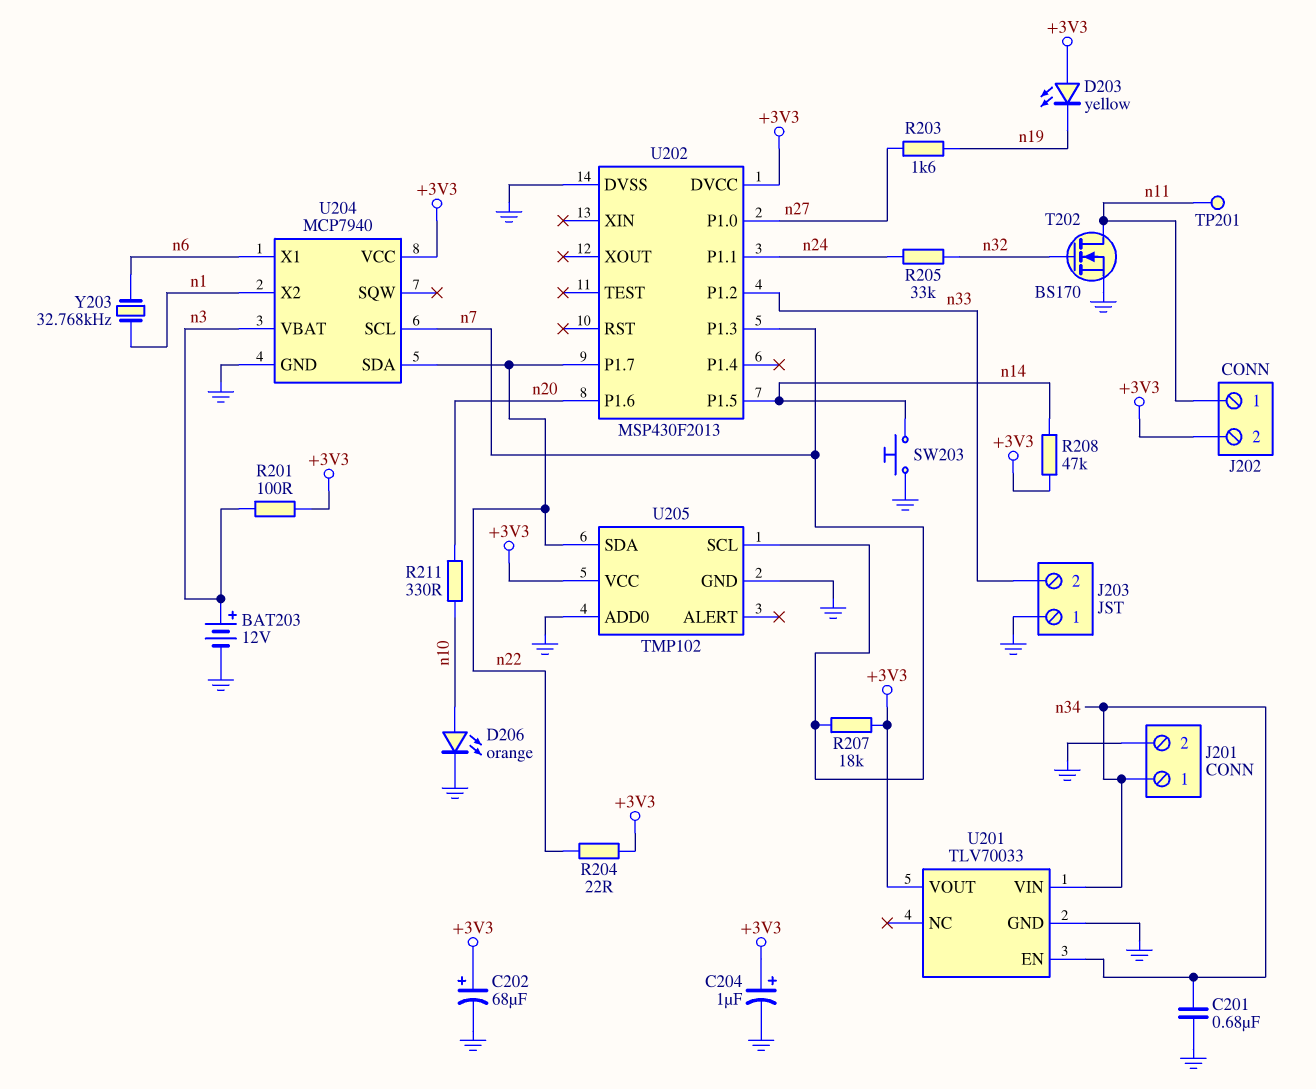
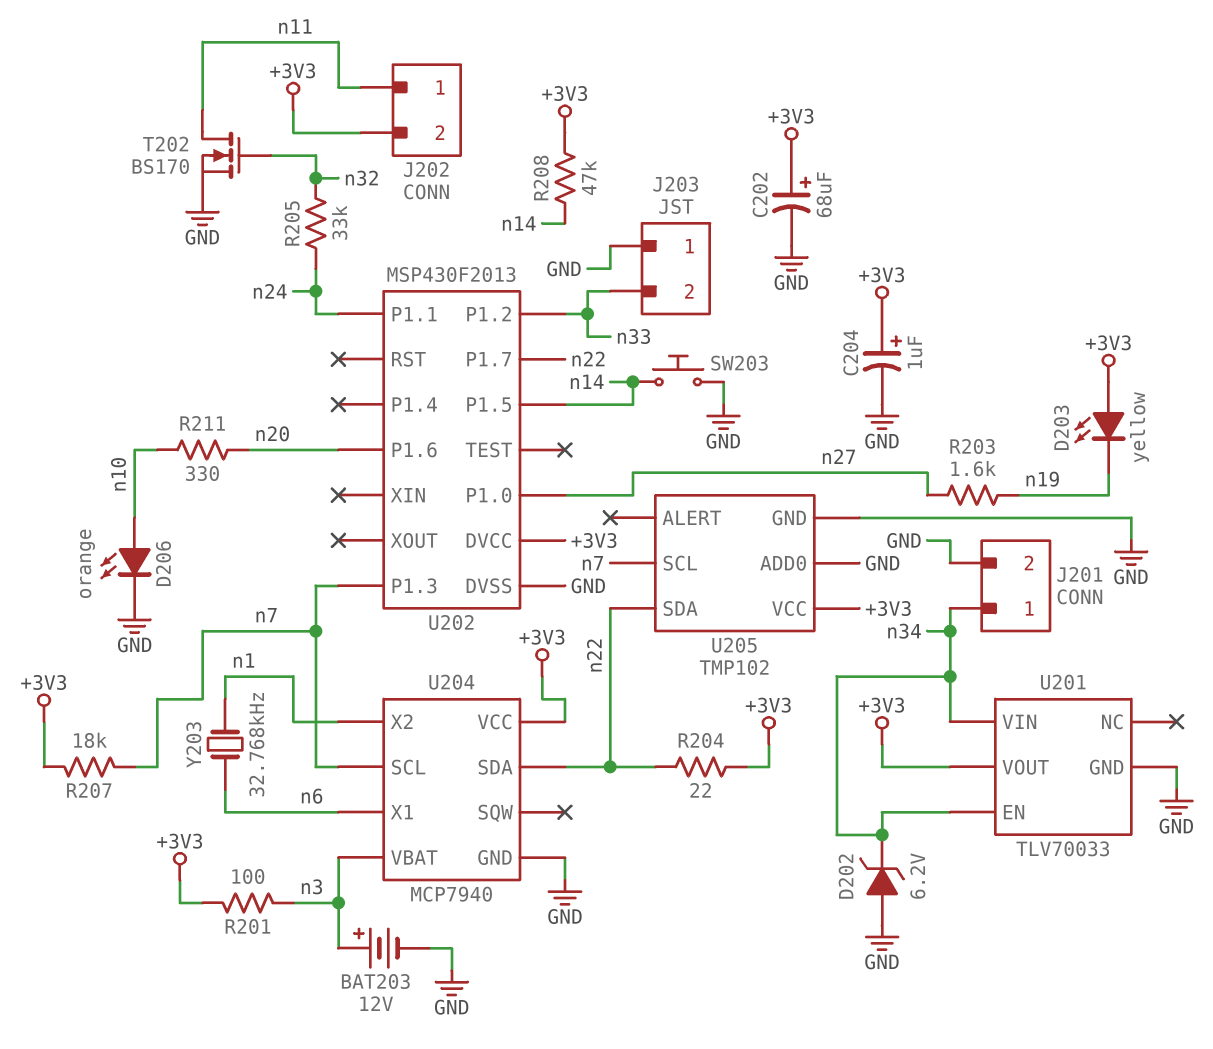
C201: 680nF (GND, n34) -> none
D202: none -> zener 6.2V (A GND, K n34)
TP201: test point (n11) -> none

